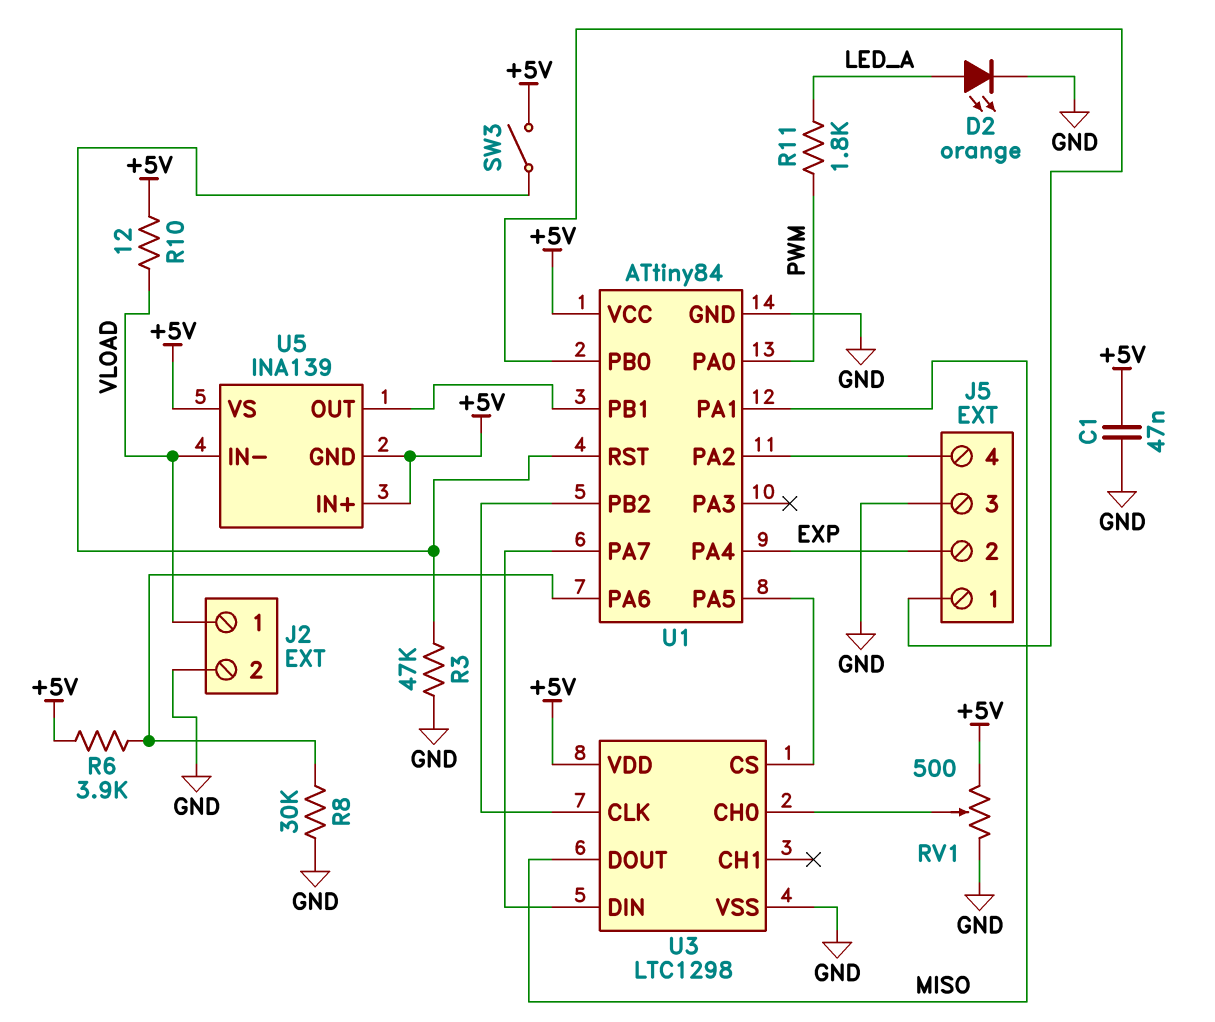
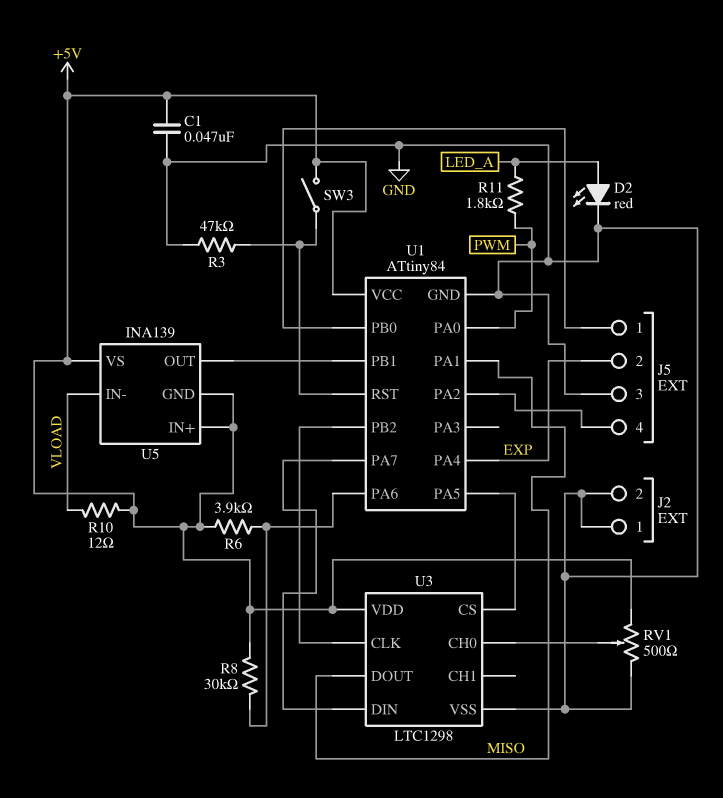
D2: LED orange (A LED_A, K GND) -> LED red (A LED_A, K GND)
J2 pin 1: VLOAD -> GND
R8: 30k (GND, U1/PA6) -> 30k (+5V, U1/PA6)

